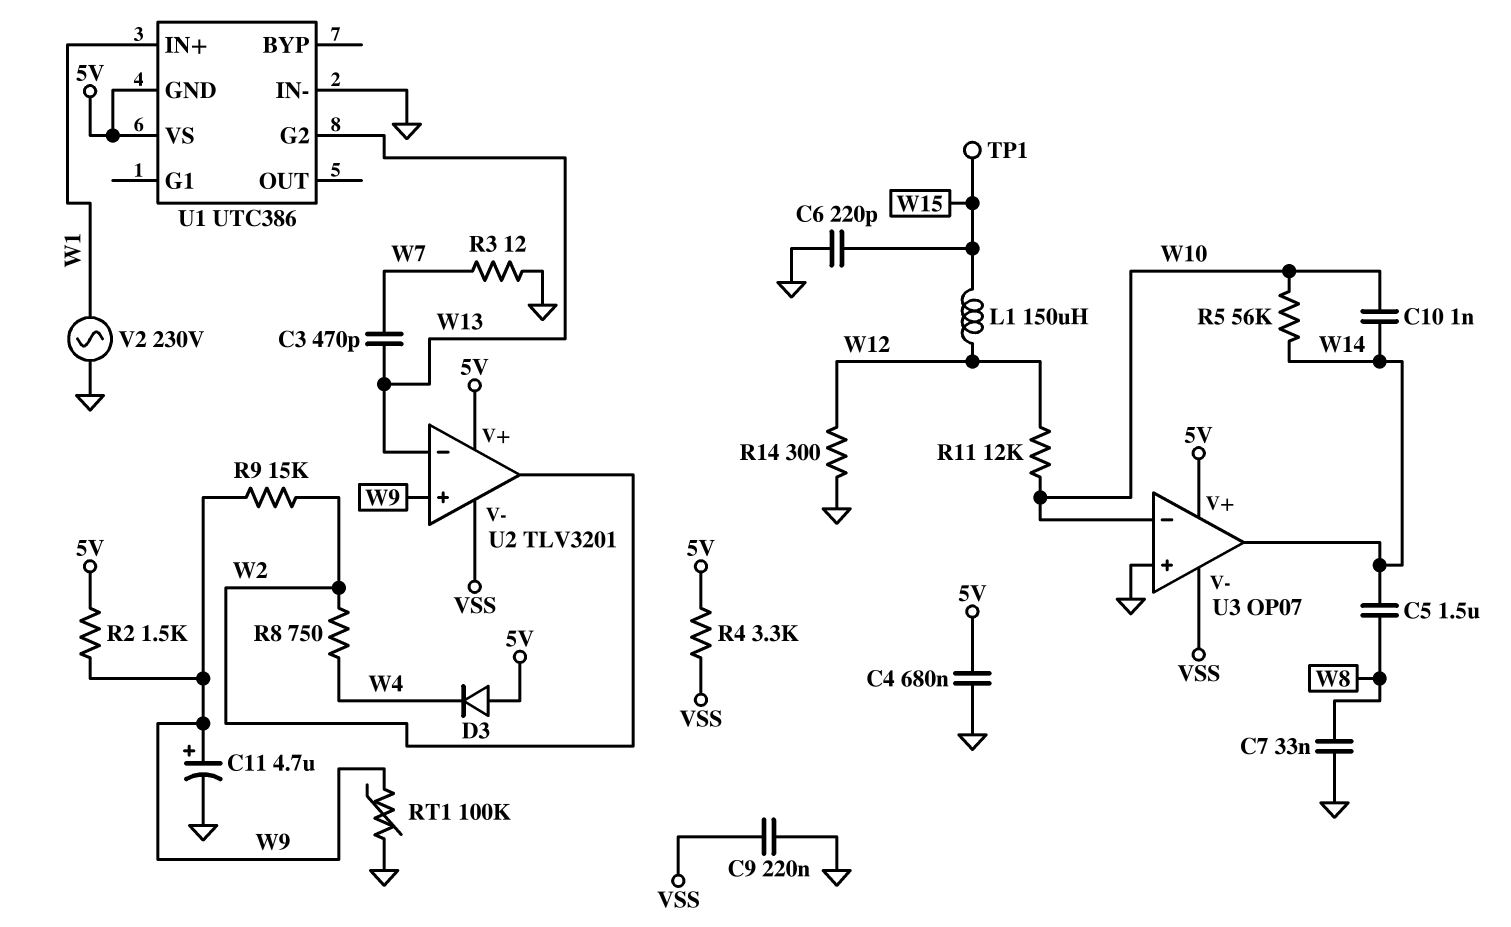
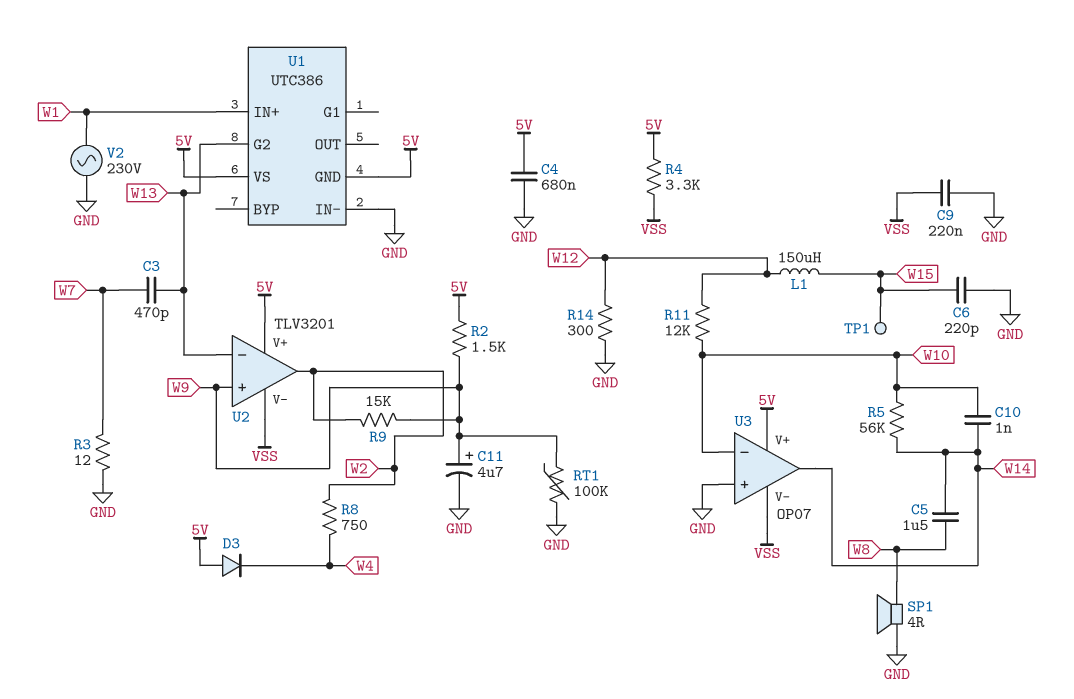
C7: 33nF (GND, W8) -> none
SP1: none -> speaker 4R (GND, W8)

